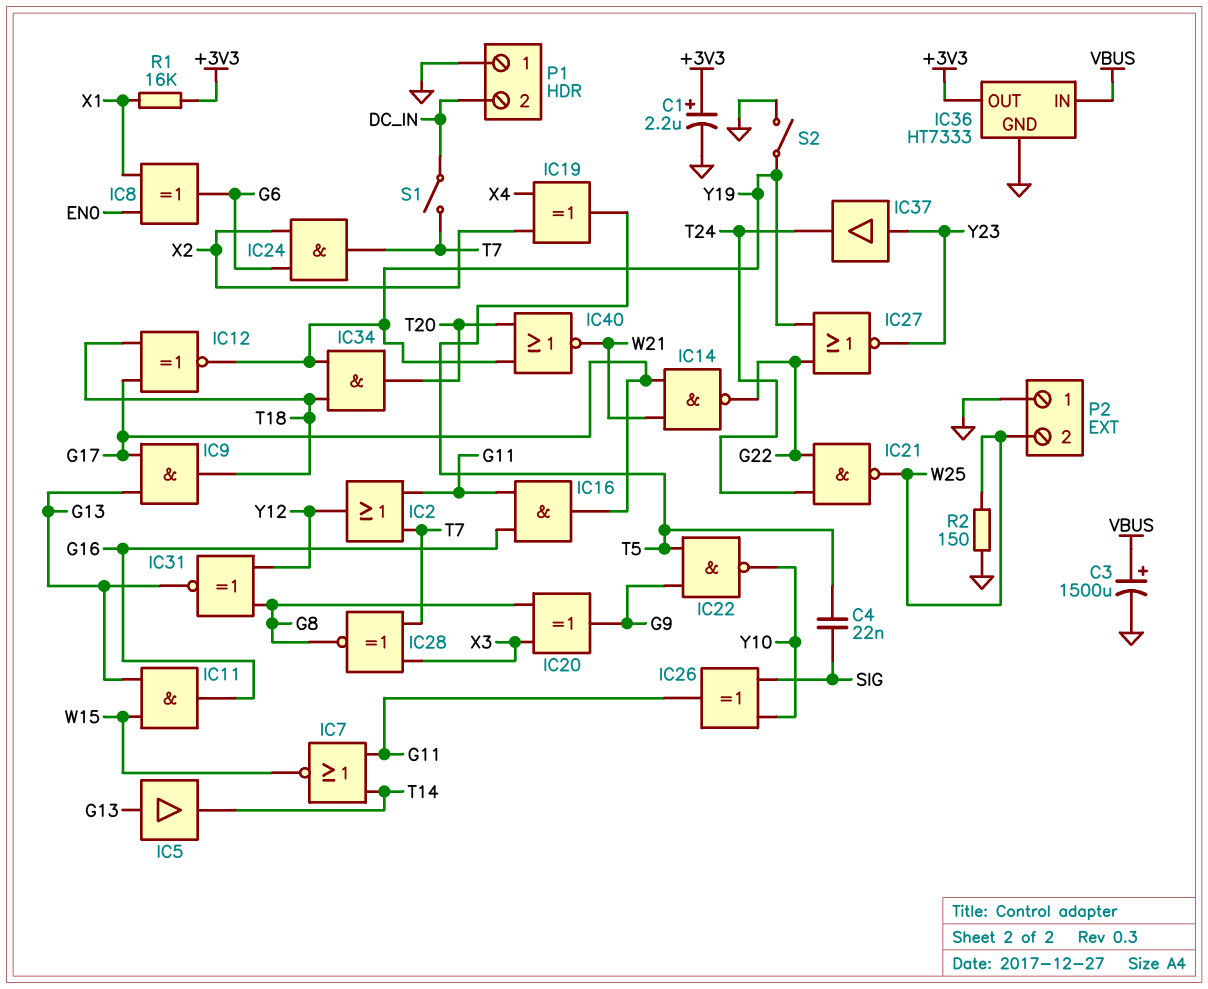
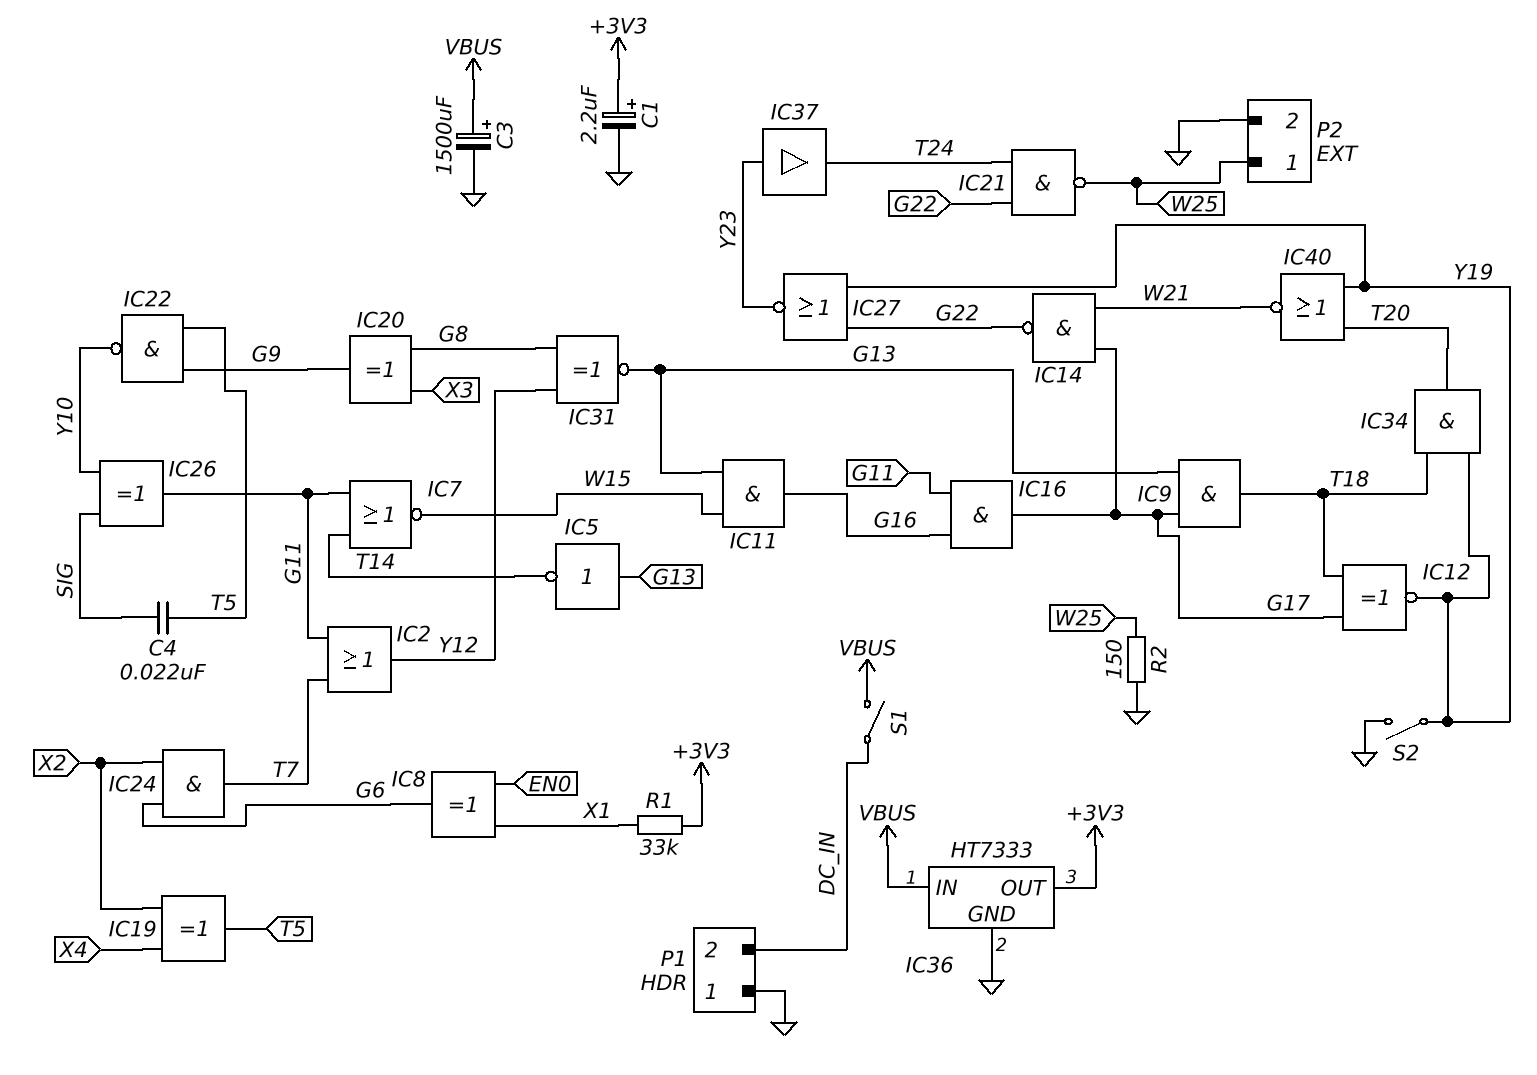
IC5: buffer (in G13, out T14) -> NOT (in G13, out T14)
IC28: XNOR (in T7, in X3, out G8) -> none
P2 pin 1: GND -> W25
P2 pin 2: W25 -> GND
R1: 16k (+3V3, X1) -> 33k (+3V3, X1)
S1: switch (DC_IN, T7) -> switch (DC_IN, VBUS)

